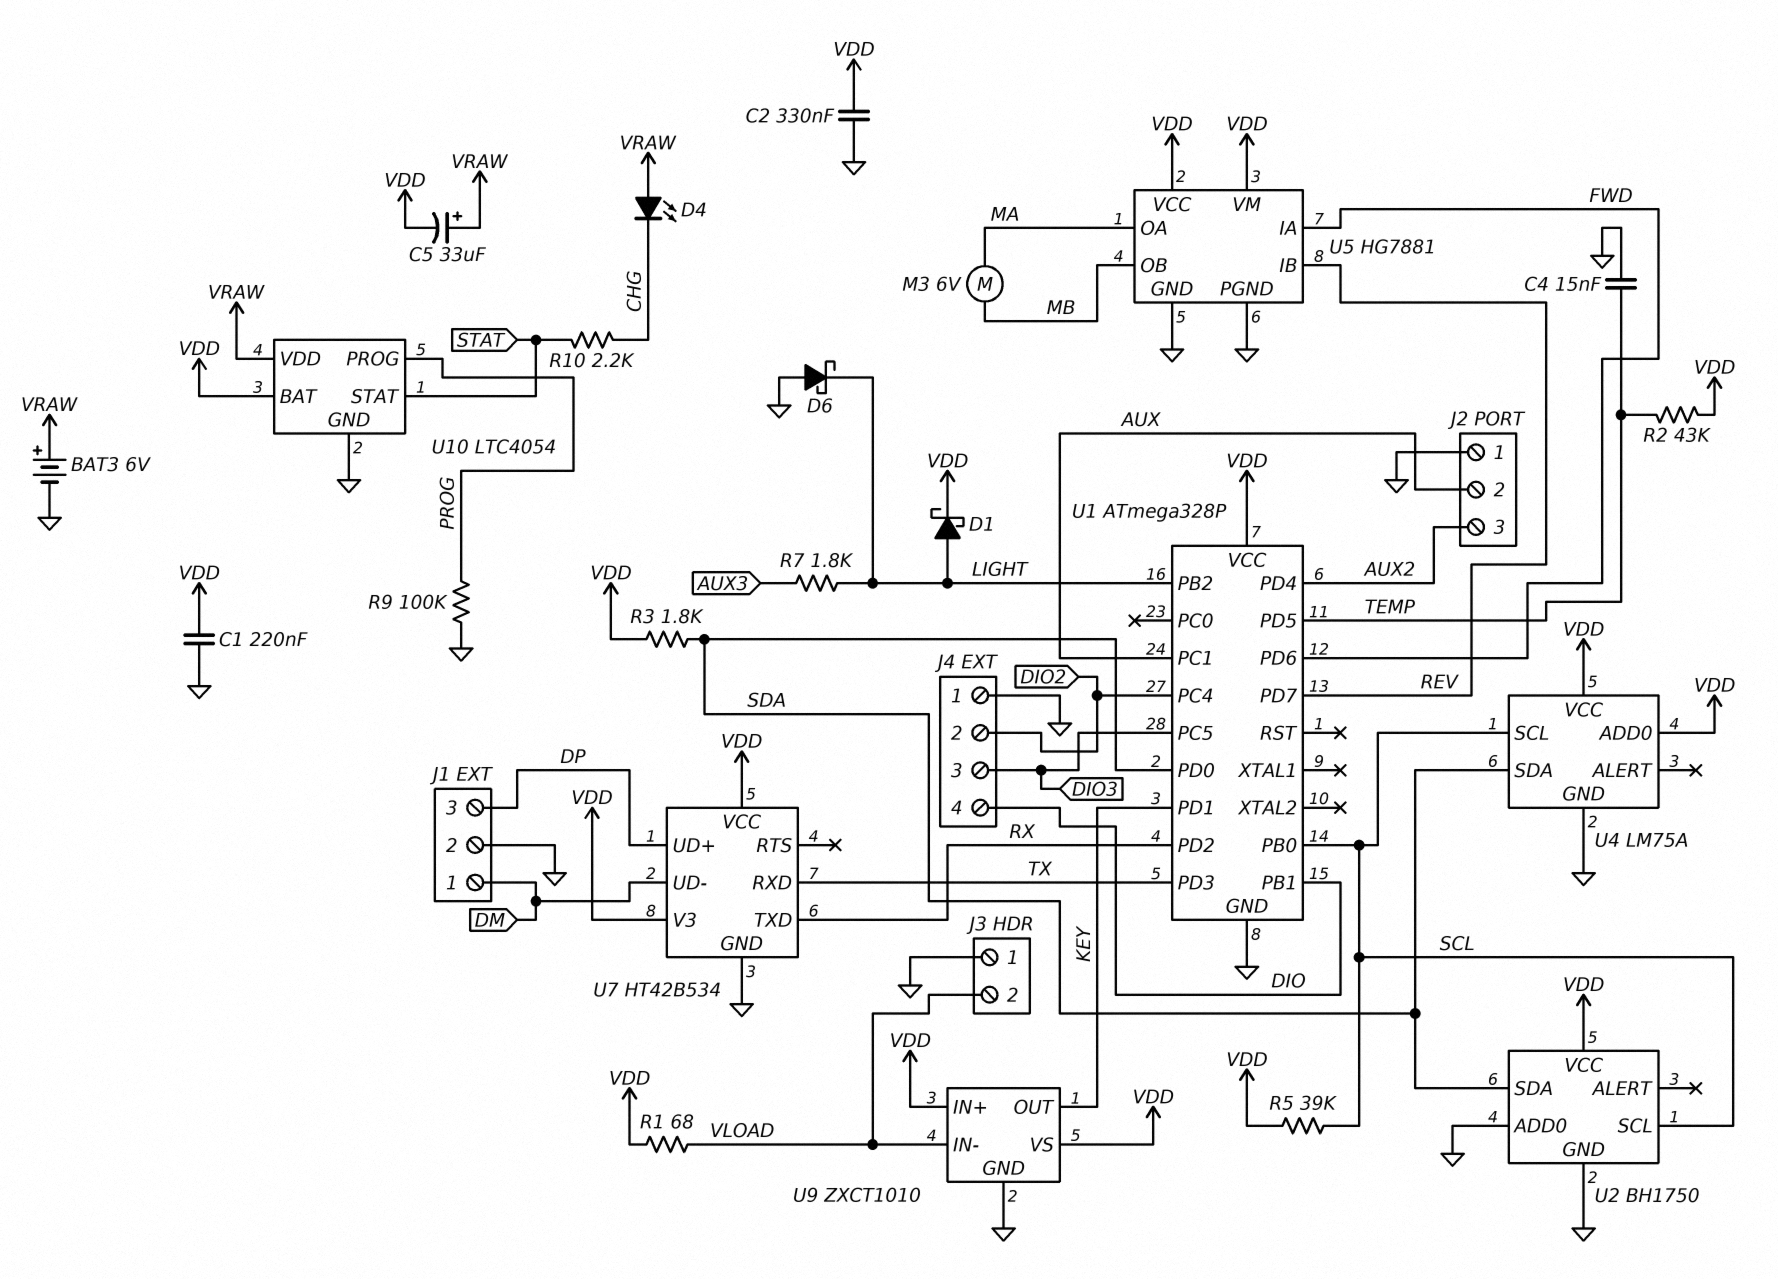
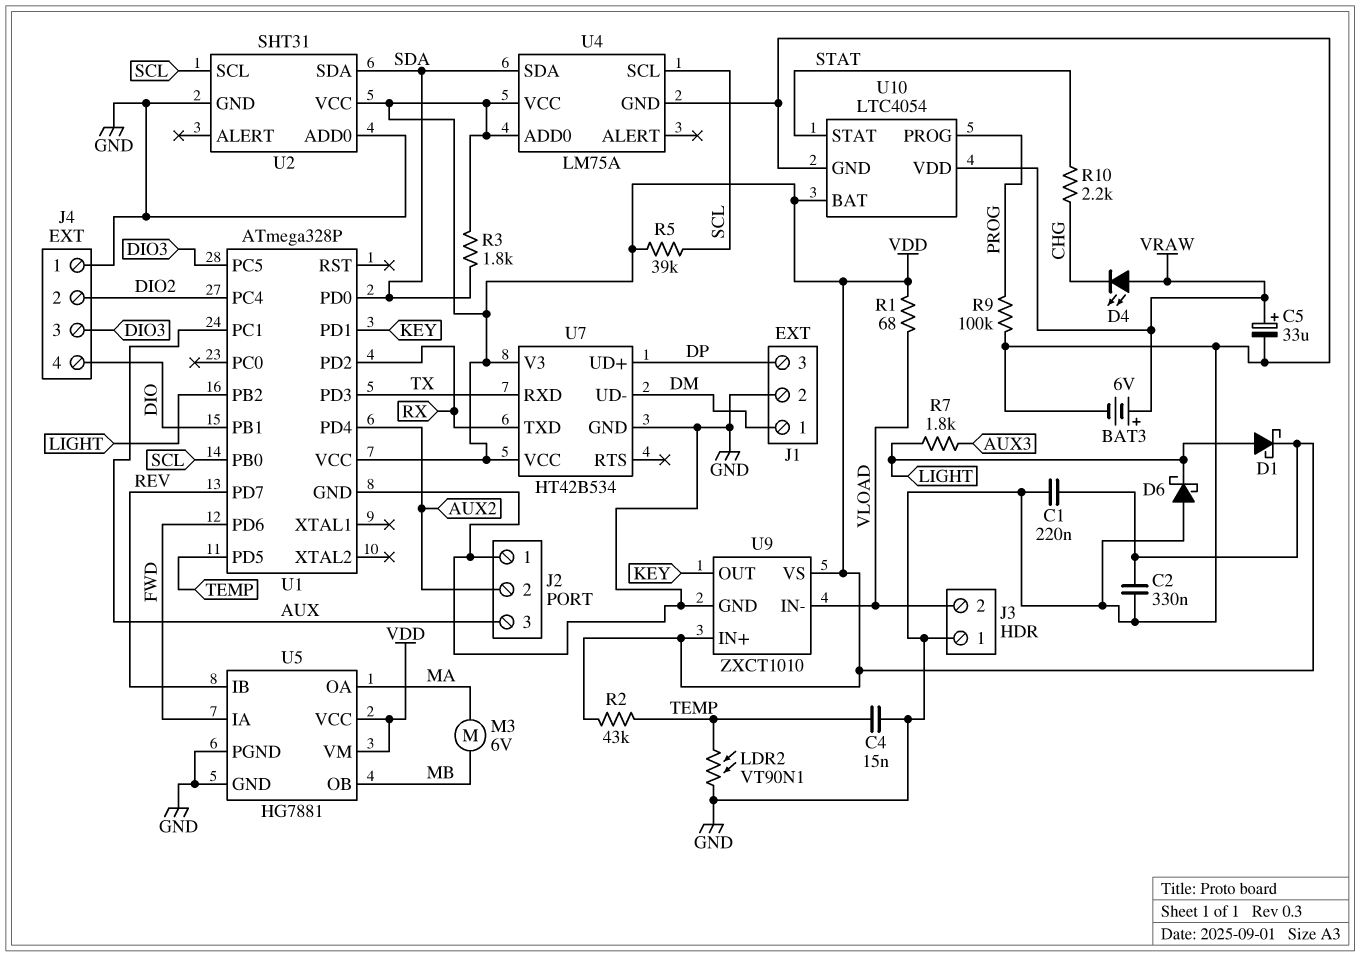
C5: 33uF (plus VRAW, minus VDD) -> 33uF (plus VRAW, minus GND)
J2 pin 2: AUX -> AUX2
J2 pin 3: AUX2 -> AUX
LDR2: none -> VT90N1 (GND, TEMP)
U2: BH1750 -> SHT31

